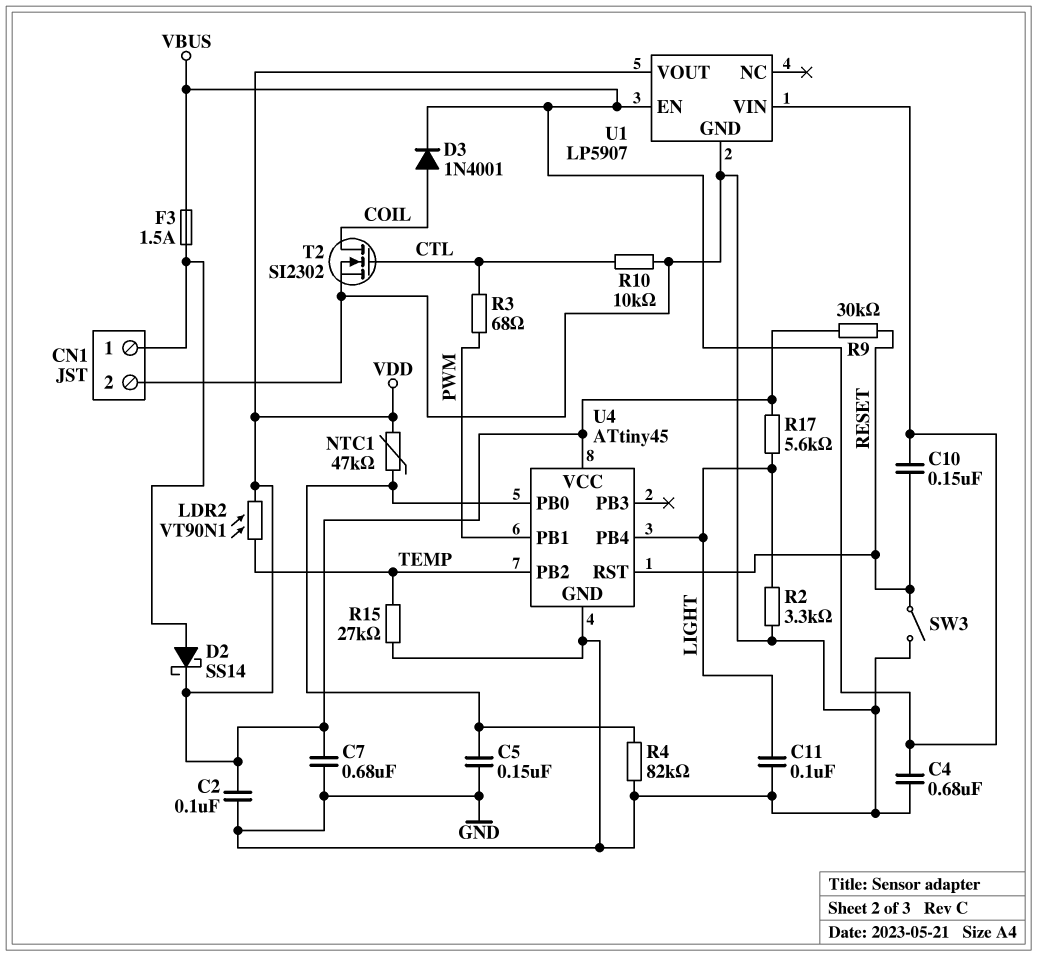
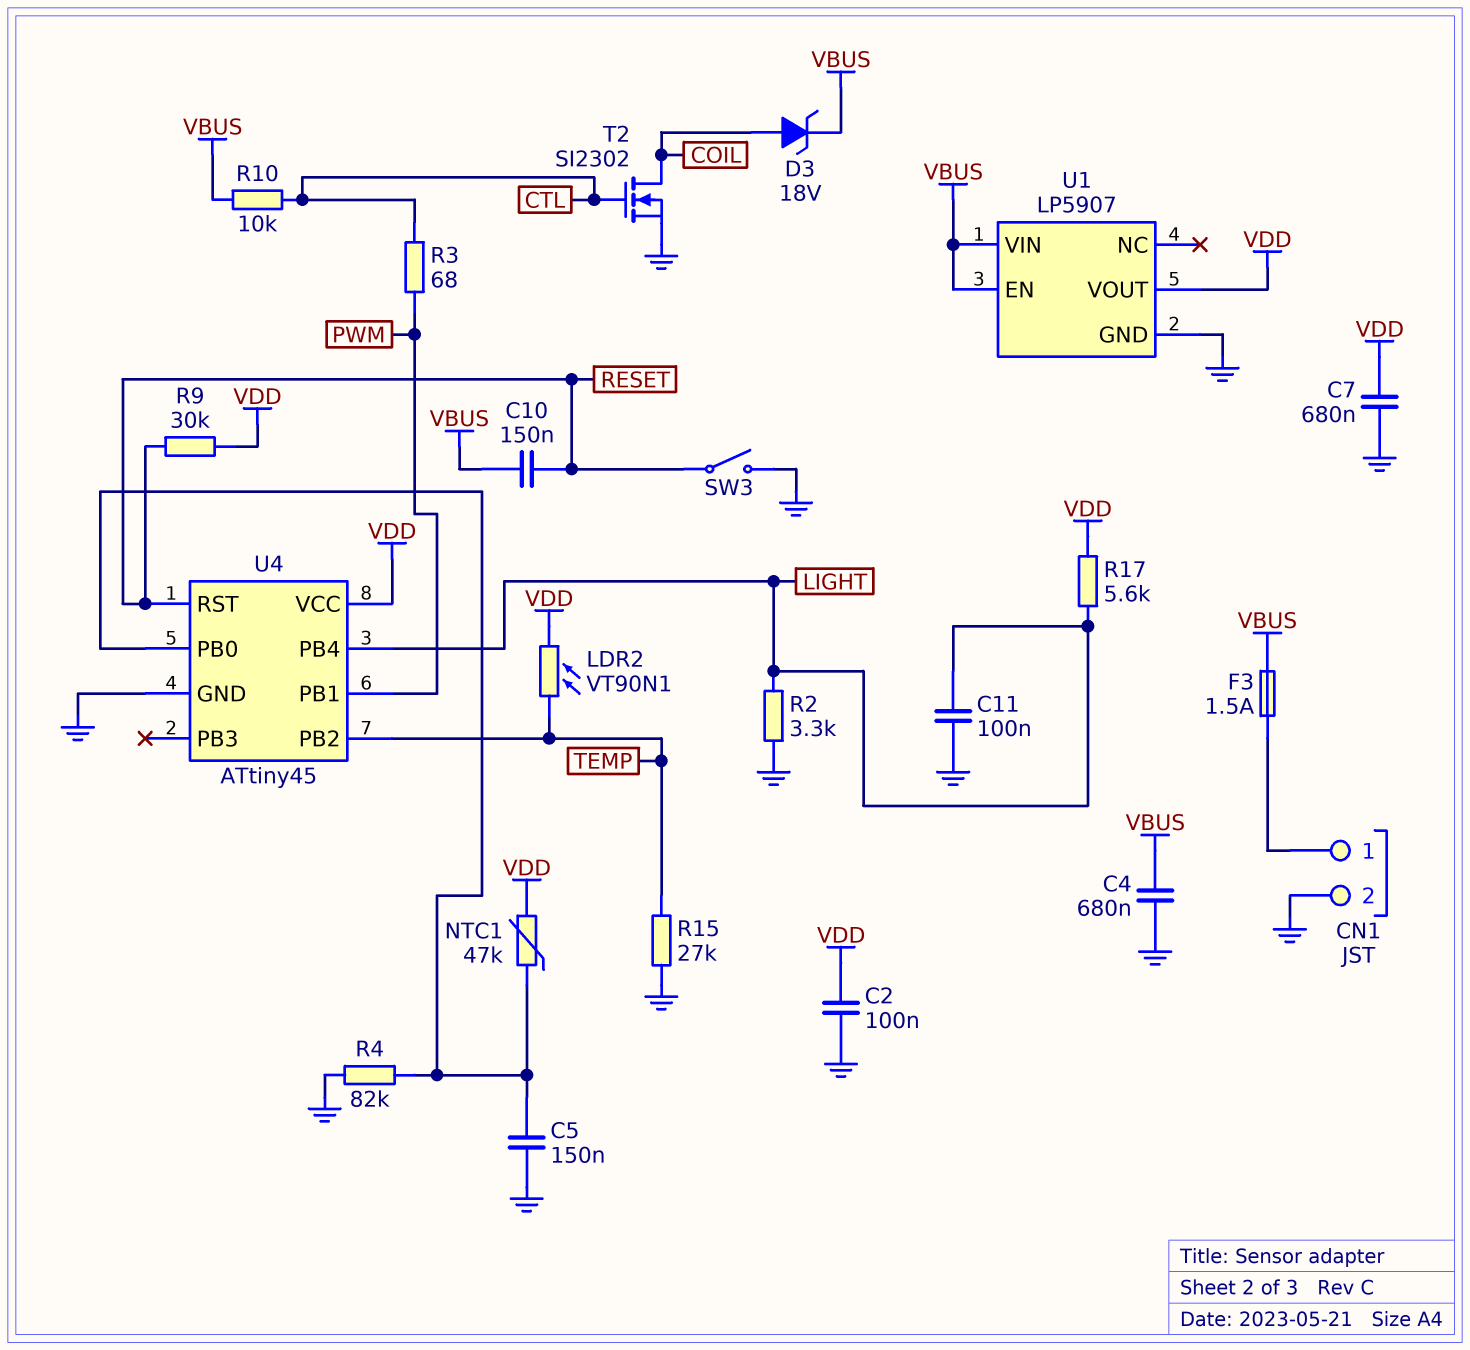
D2: schottky SS14 (A CN1/1, K VDD) -> none
D3: diode 1N4001 (A COIL, K VBUS) -> zener 18V (A COIL, K VBUS)
R10: 10k (CTL, GND) -> 10k (CTL, VBUS)

